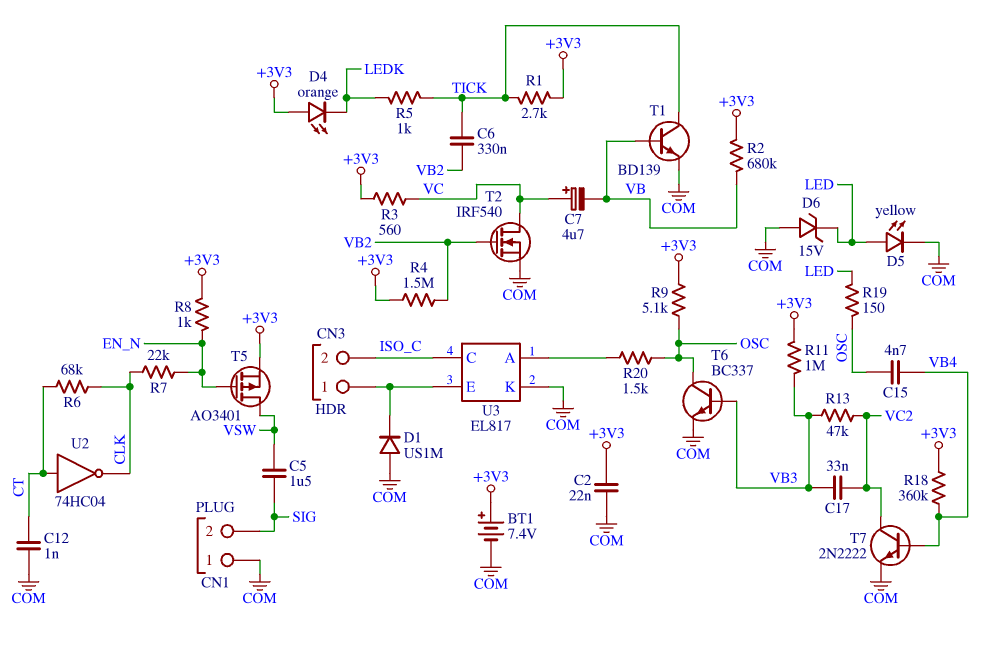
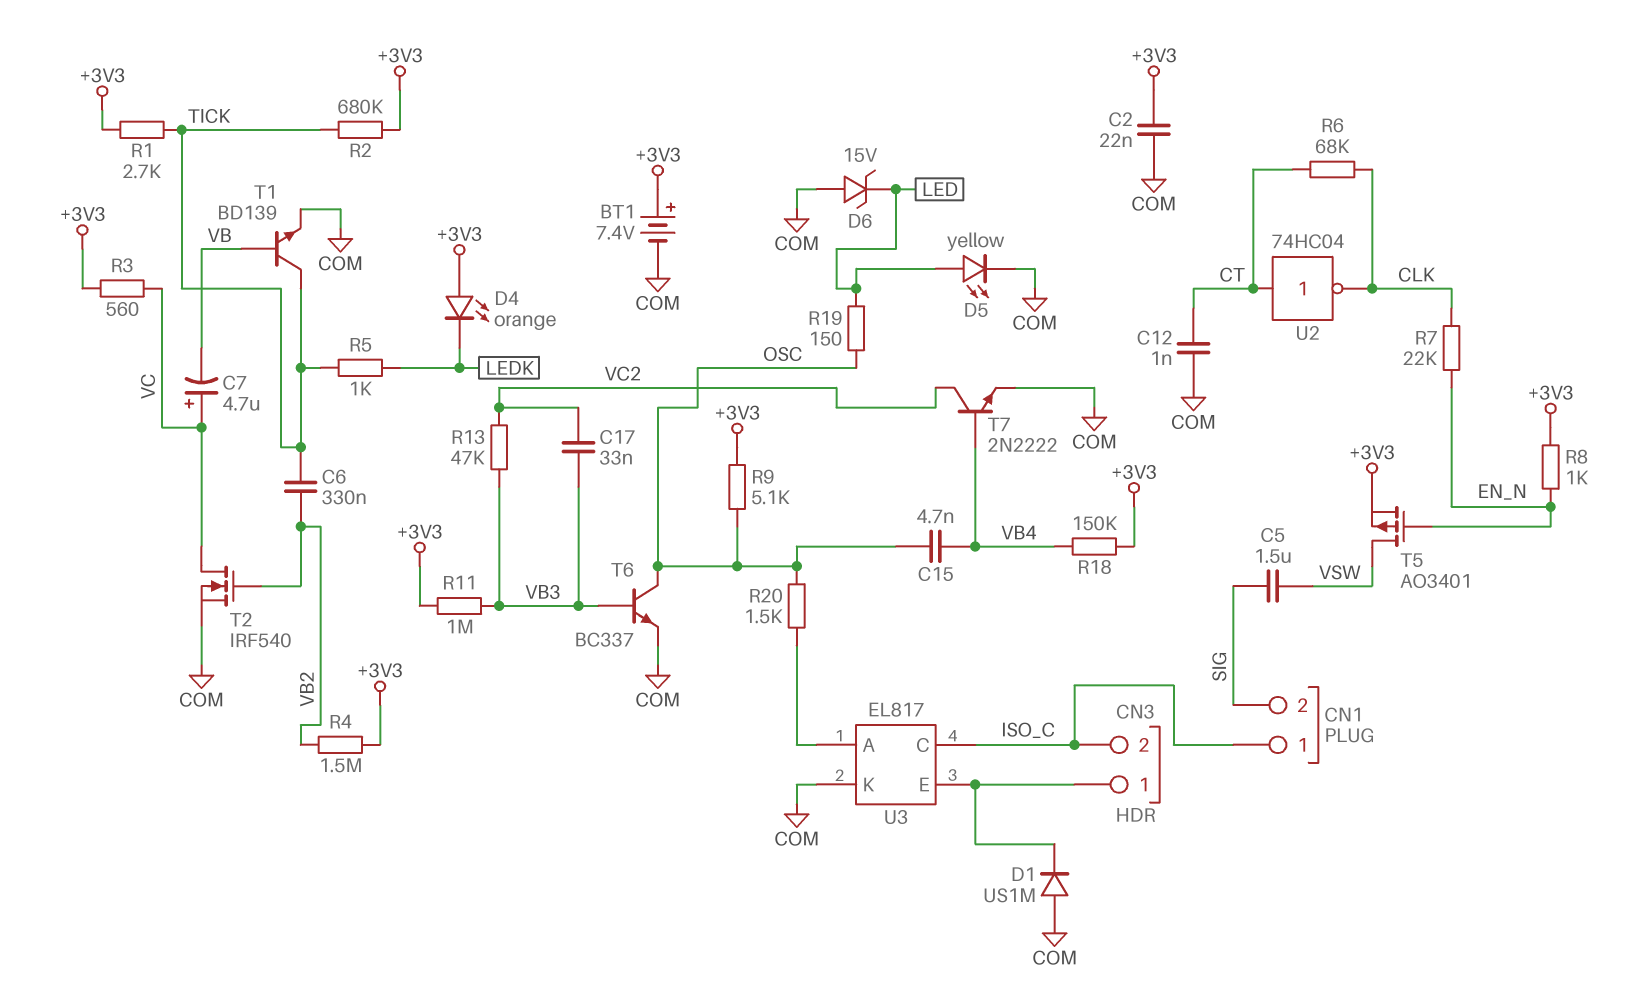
CN1 pin 1: COM -> ISO_C
R2: 680k (+3V3, VB) -> 680k (+3V3, TICK)
R18: 360k (+3V3, VB4) -> 150k (+3V3, VB4)

